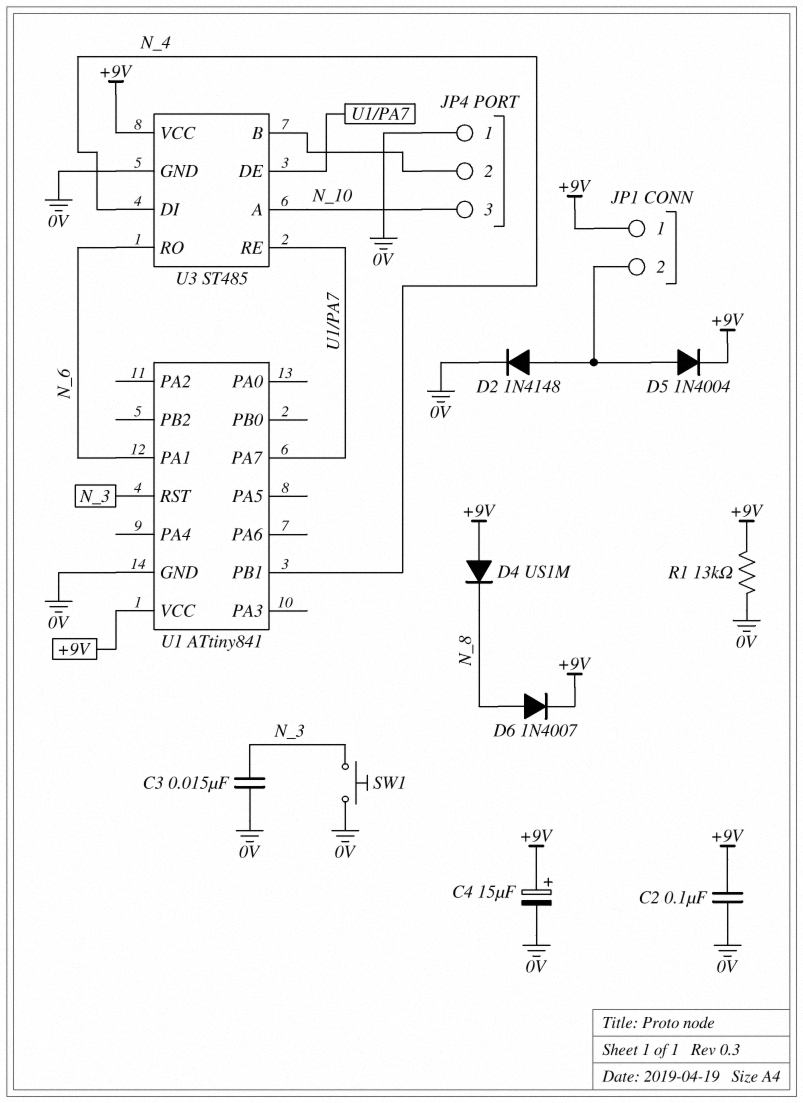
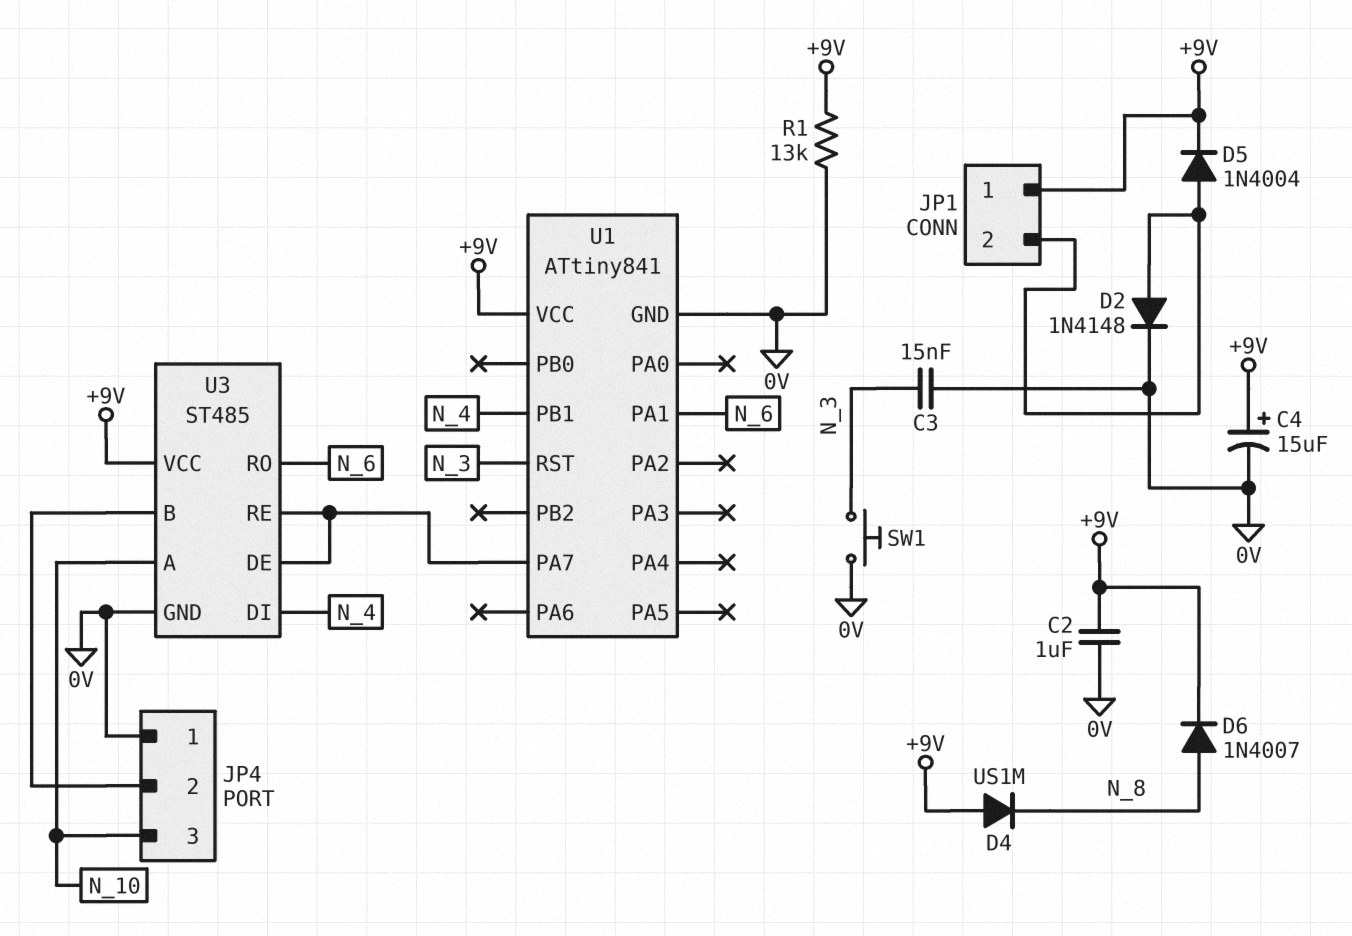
C2: 100nF (+9V, 0V) -> 1uF (+9V, 0V)

